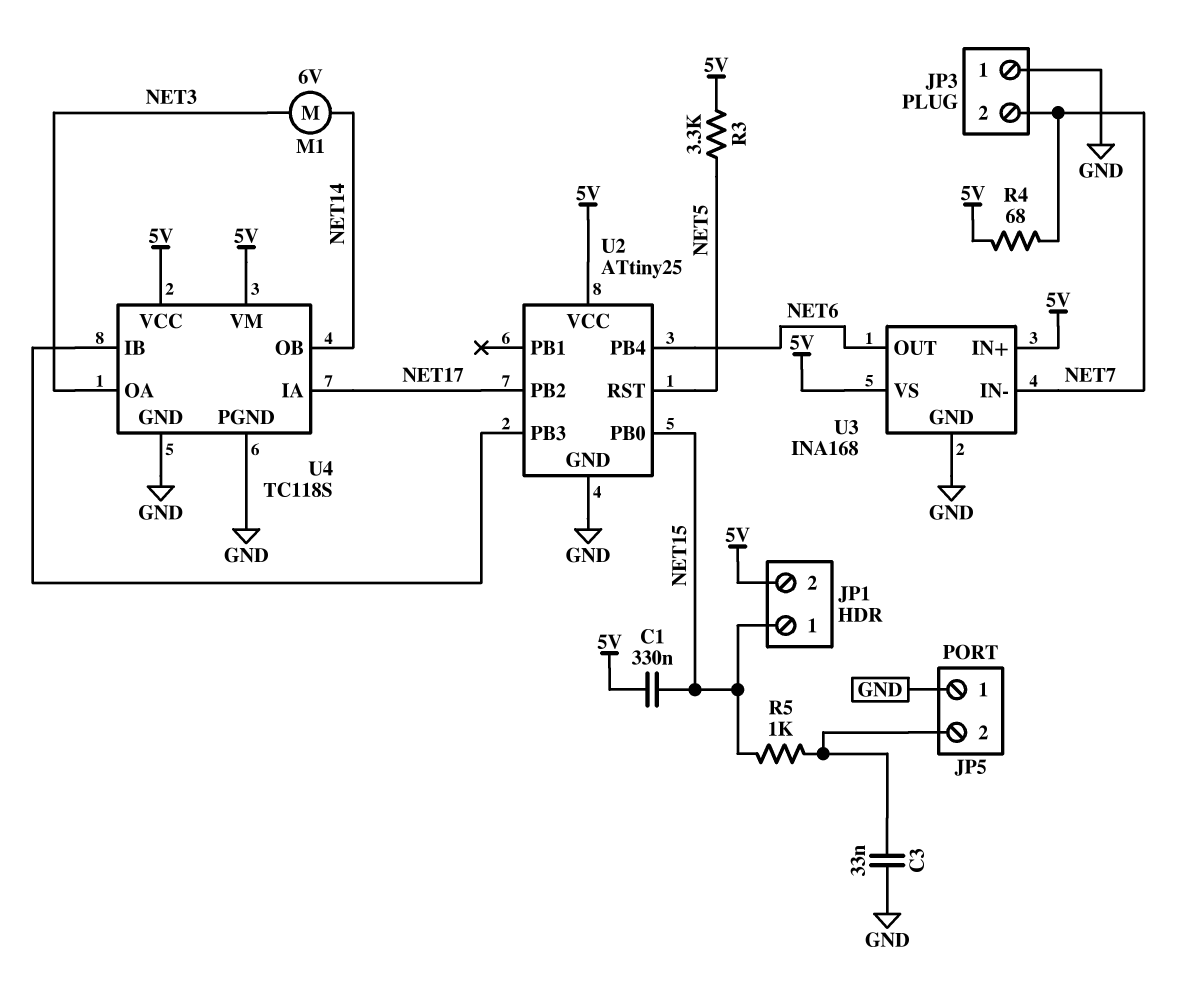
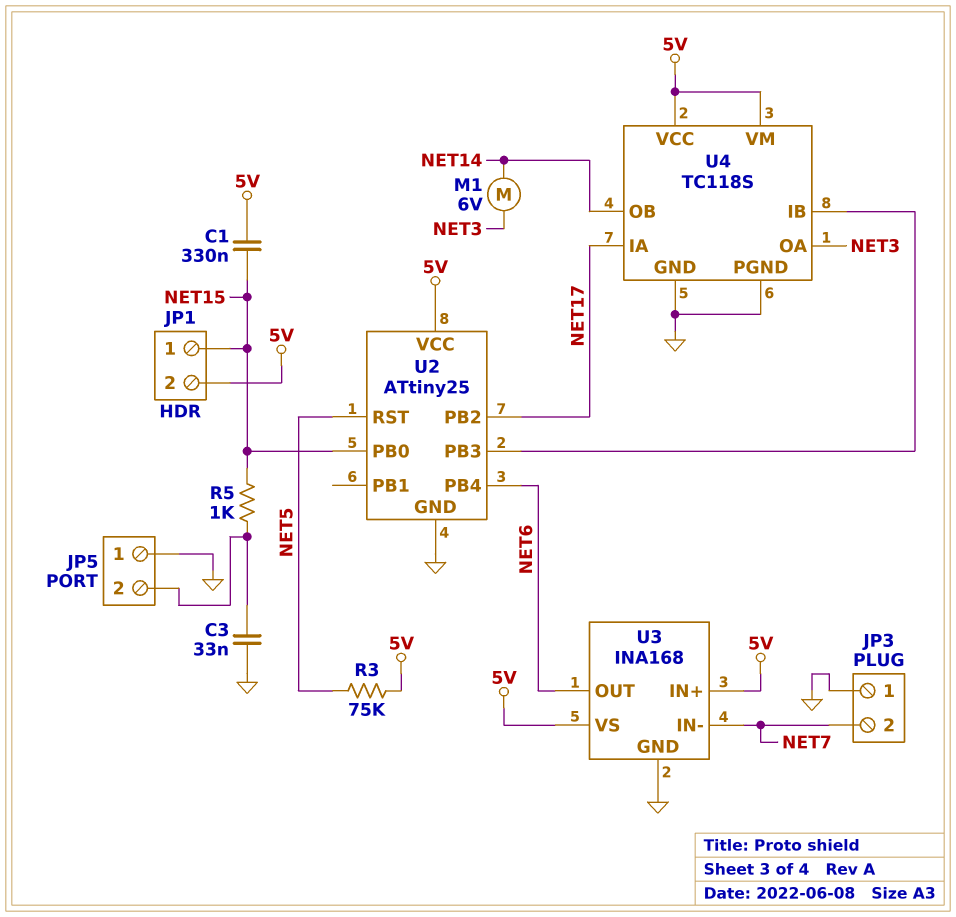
R3: 3.3k (5V, NET5) -> 75k (5V, NET5)
R4: 68 (5V, NET7) -> none

